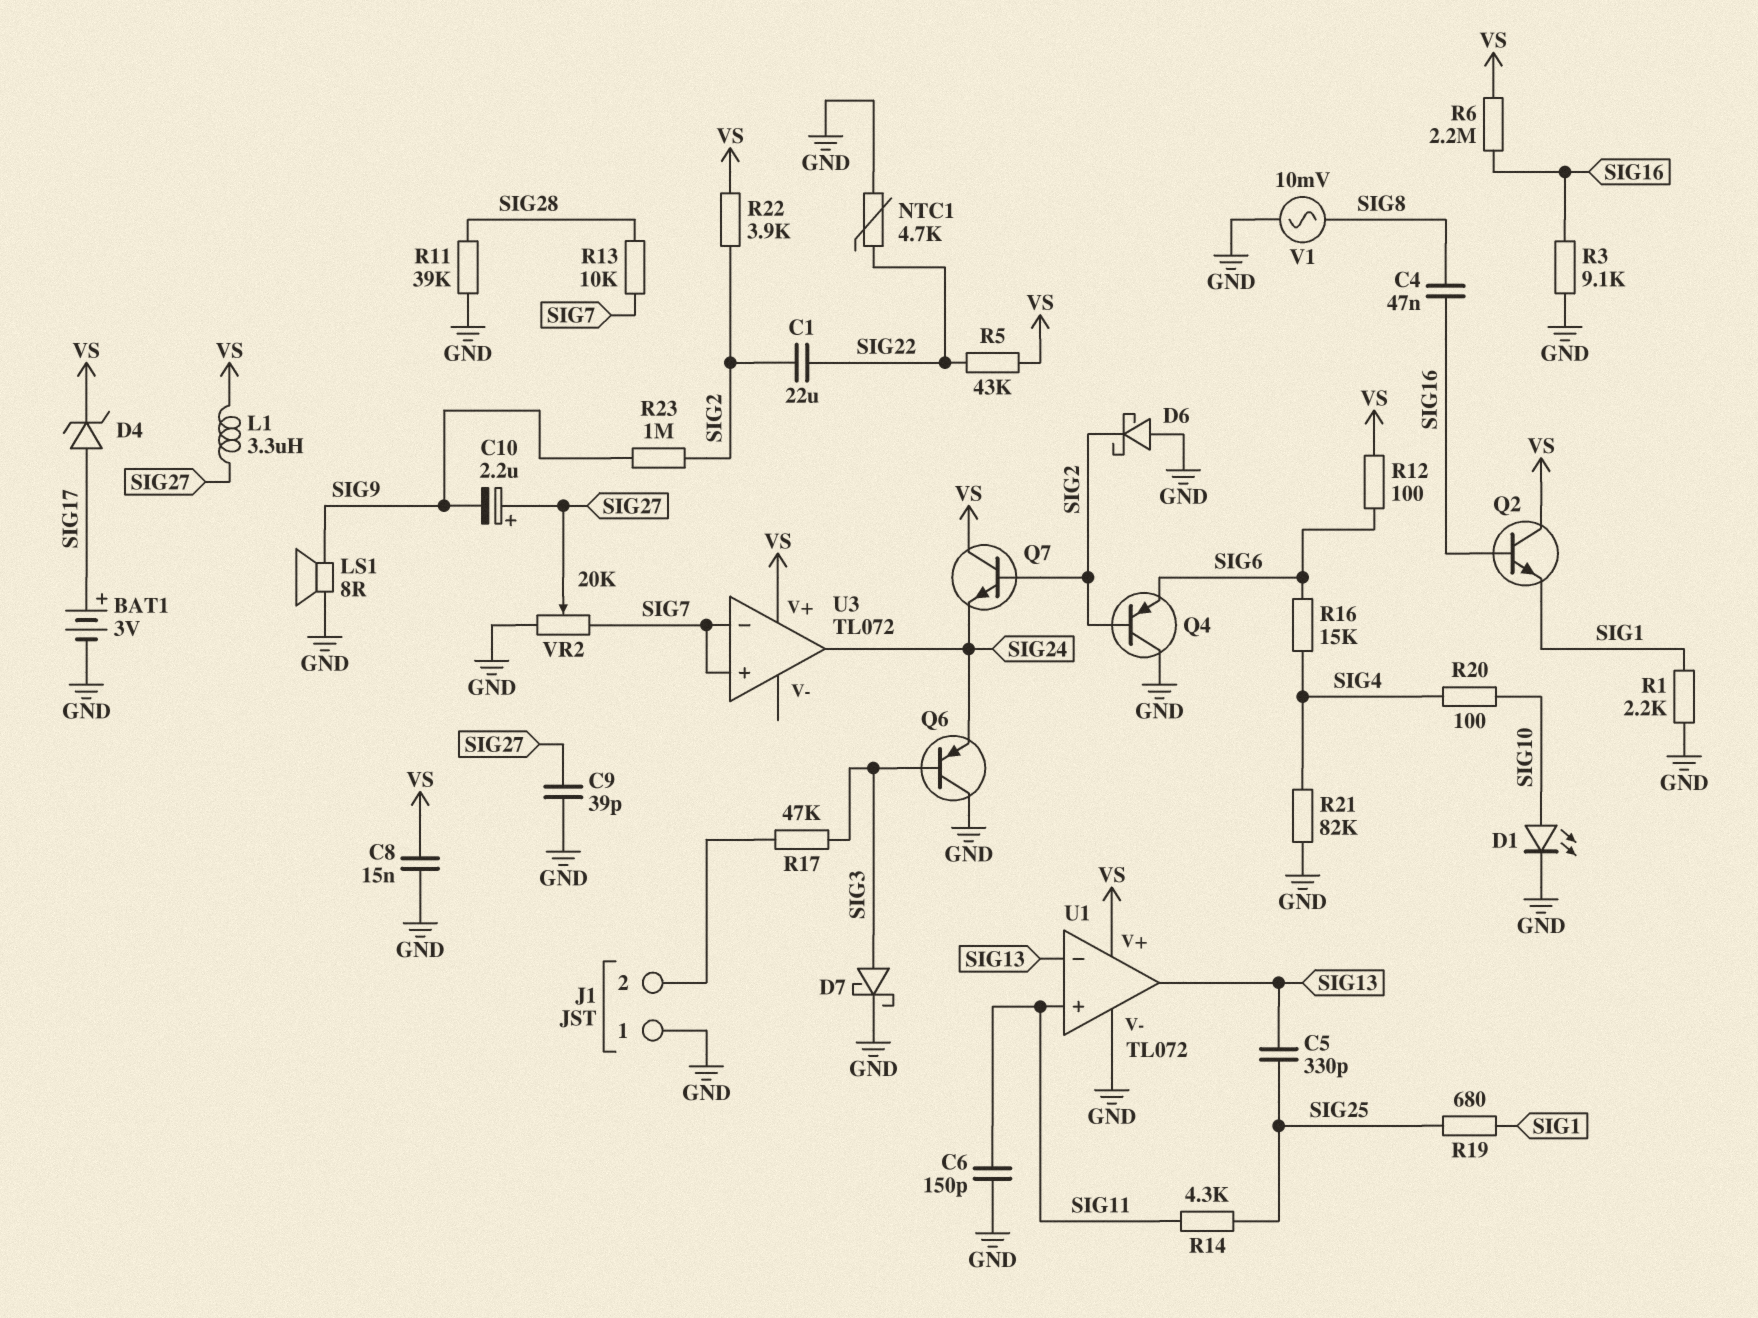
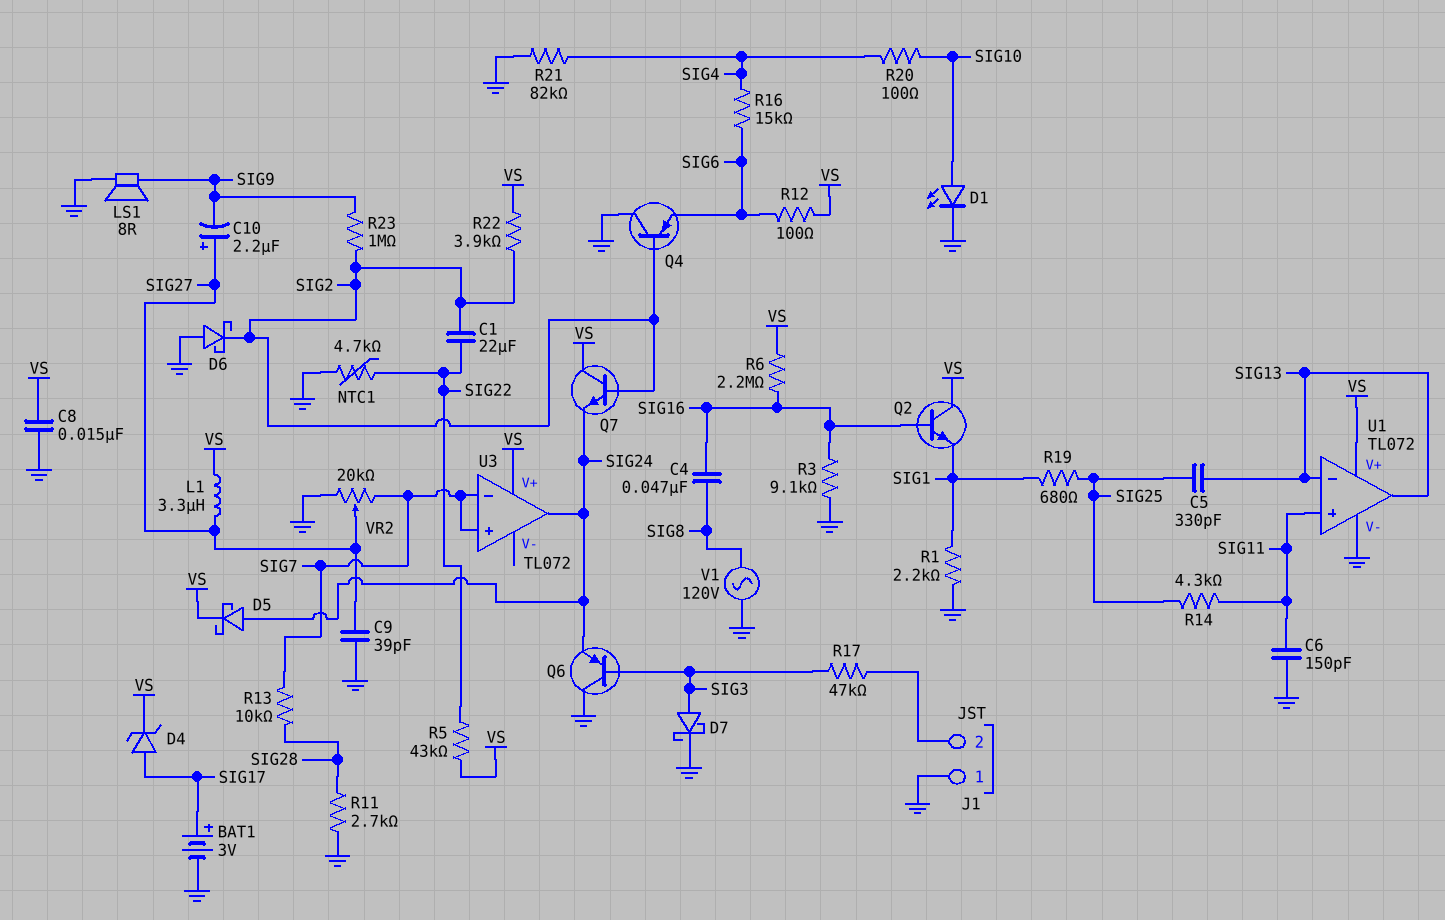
D5: none -> schottky (A SIG24, K VS)
R11: 39k (GND, SIG28) -> 2.7k (GND, SIG28)
V1: AC 10mV (GND, SIG8) -> AC 120V (GND, SIG8)

